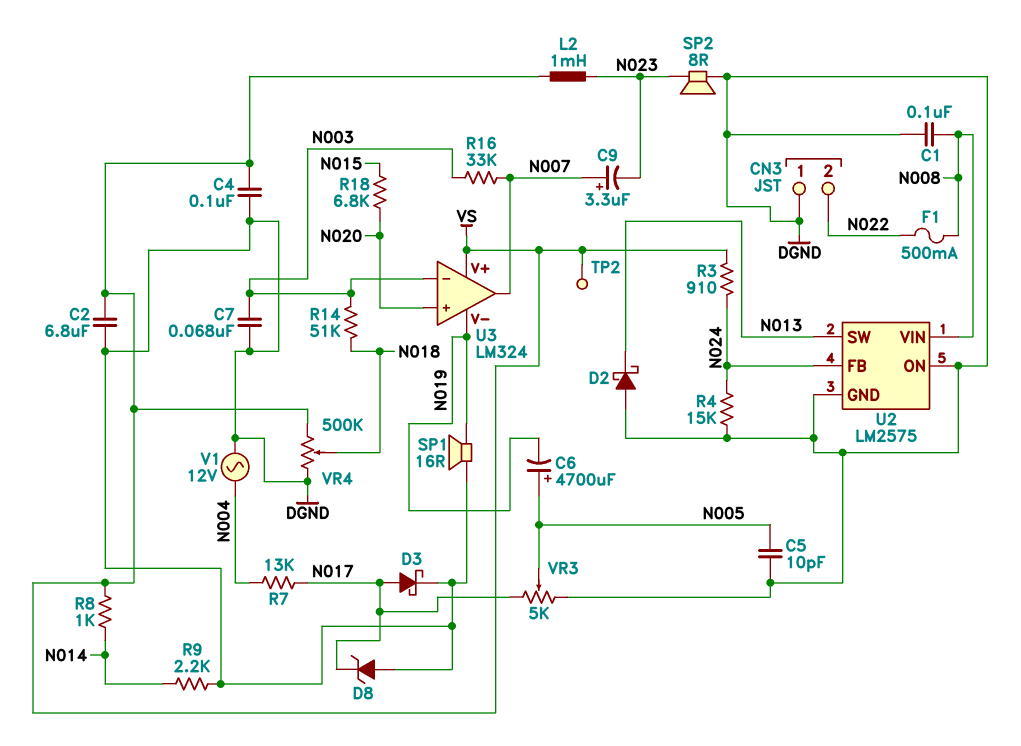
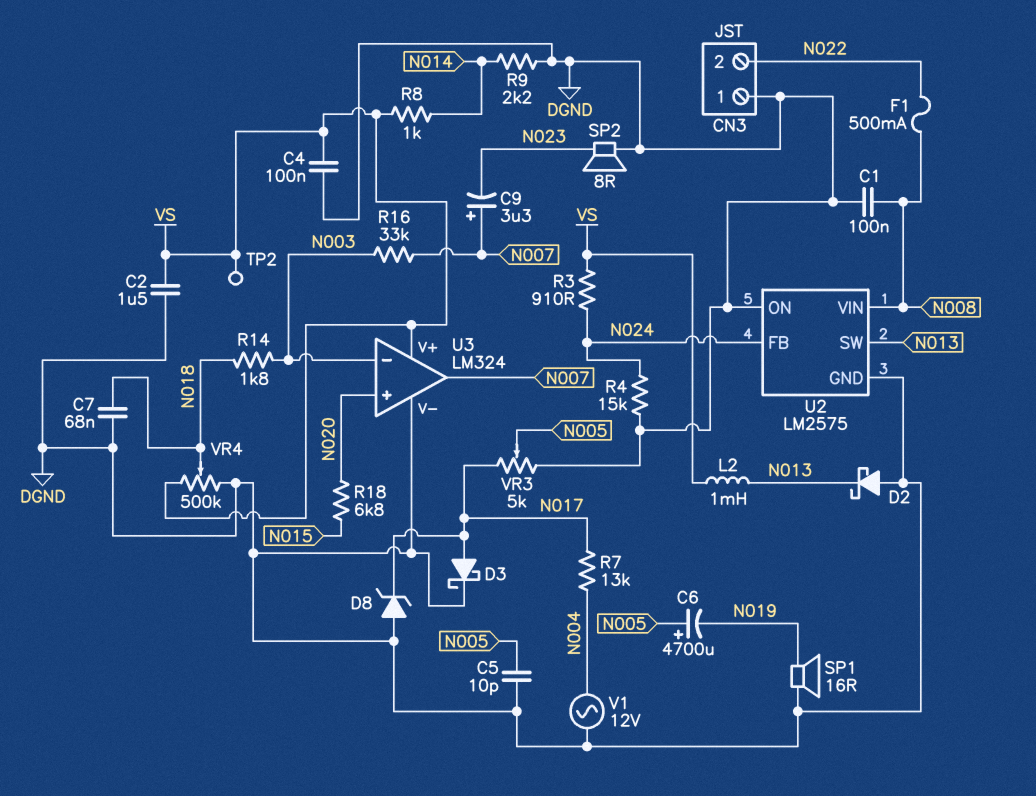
C2: 6.8uF (DGND, VS) -> 1.5uF (DGND, VS)
C7: 68nF (DGND, N003) -> 68nF (DGND, N018)
L2: 1mH (N023, VS) -> 1mH (N013, VS)
R14: 51k (N003, N018) -> 1.8k (N003, N018)
U3 pin V-: N019 -> DGND

